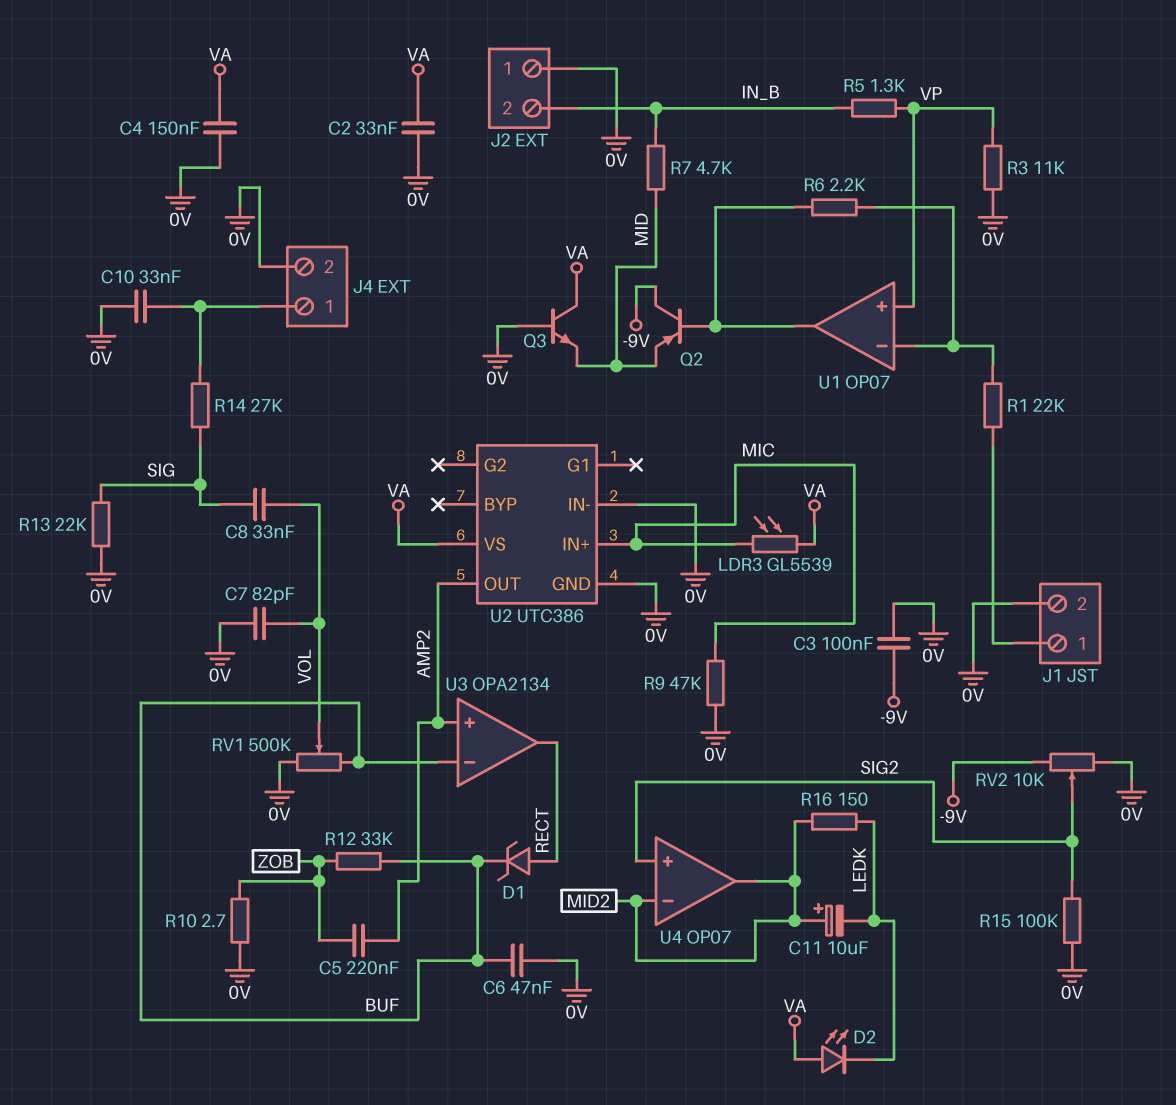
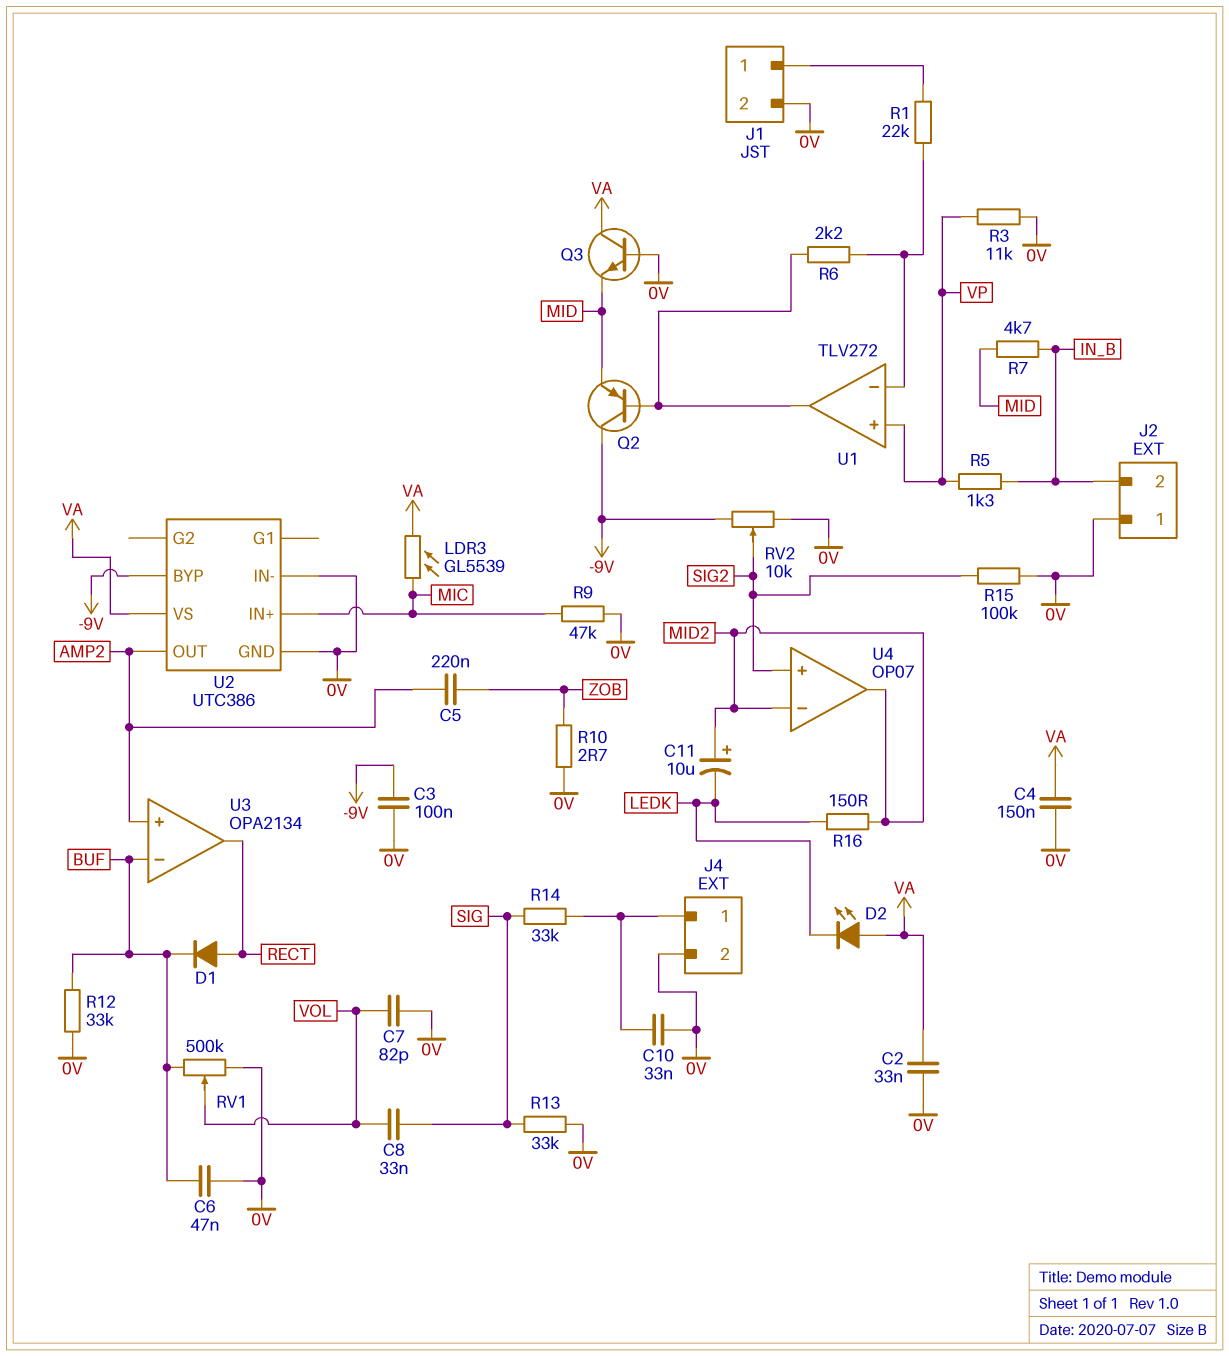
D1: zener (A RECT, K BUF) -> diode (A RECT, K BUF)
R12: 33k (BUF, ZOB) -> 33k (0V, BUF)
R13: 22k (0V, SIG) -> 33k (0V, SIG)
R14: 27k (J4/1, SIG) -> 33k (J4/1, SIG)
U1: OP07 -> TLV272
U2 pin BYP: none -> -9V

